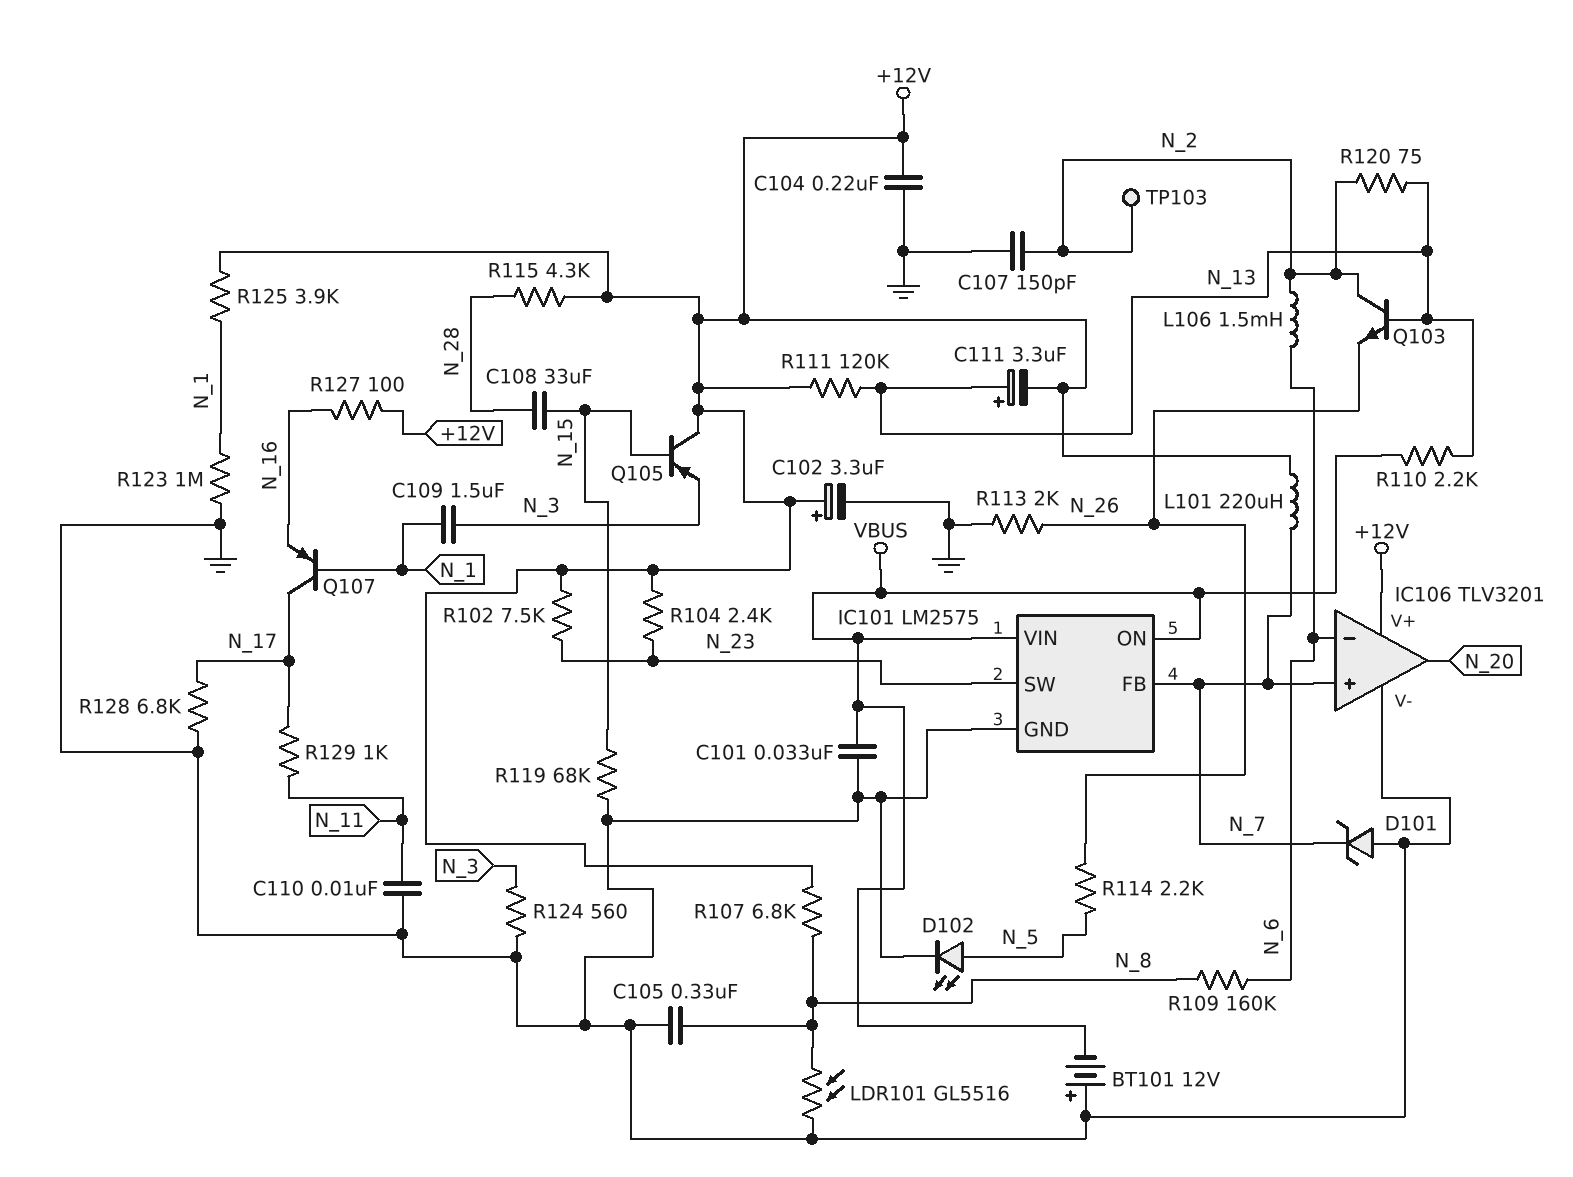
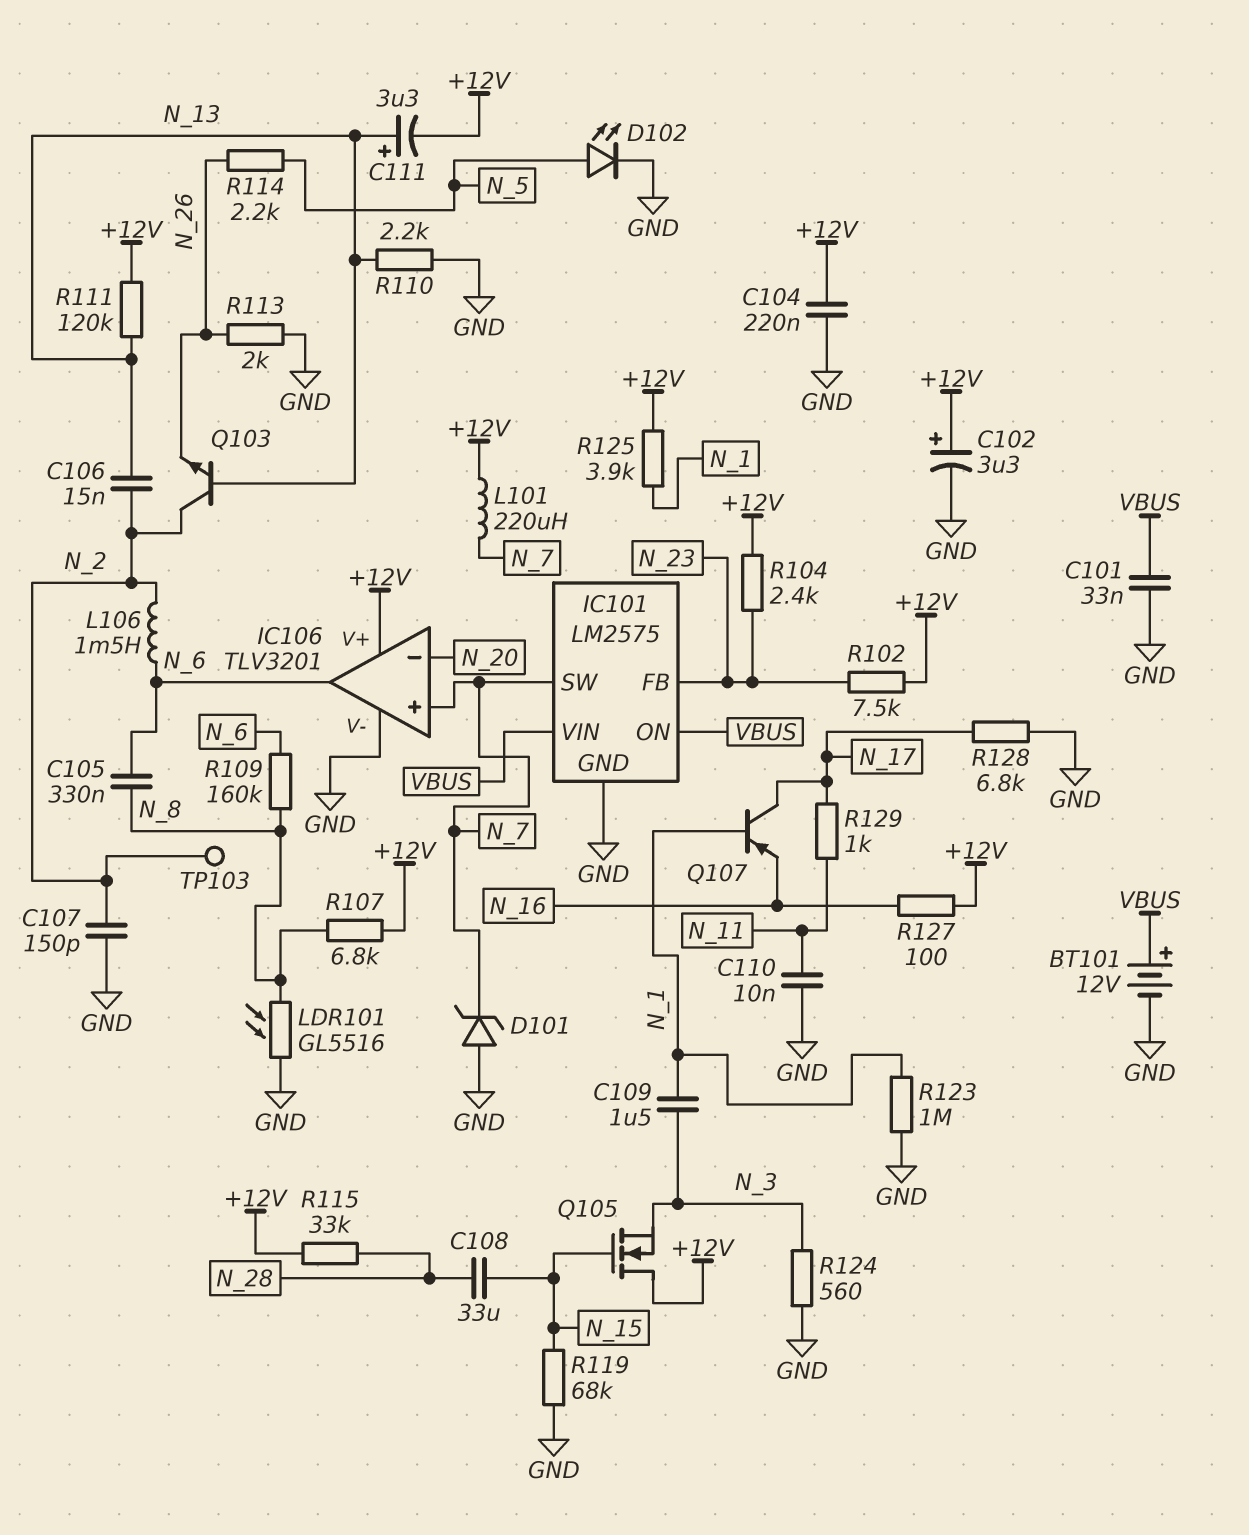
BT101: 12V (plus GND, minus VBUS) -> 12V (plus VBUS, minus GND)
C105: 330nF (GND, N_8) -> 330nF (N_6, N_8)
C106: none -> 15nF (N_2, N_13)
IC101 pin FB: N_7 -> N_23
IC101 pin SW: N_23 -> N_7
IC106 pin in-: N_6 -> N_20
IC106 pin out: N_20 -> N_6
Q105: PNP (B N_15, C +12V, E N_3) -> NMOS (G N_15, D +12V, S N_3)
R110: 2.2k (N_13, VBUS) -> 2.2k (GND, N_13)
R115: 4.3k (+12V, N_28) -> 33k (+12V, N_28)
R120: 75 (N_2, N_13) -> none

